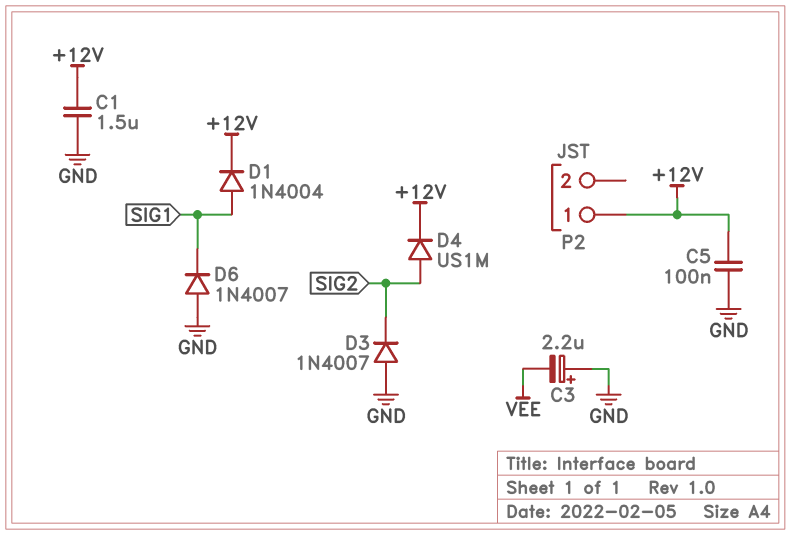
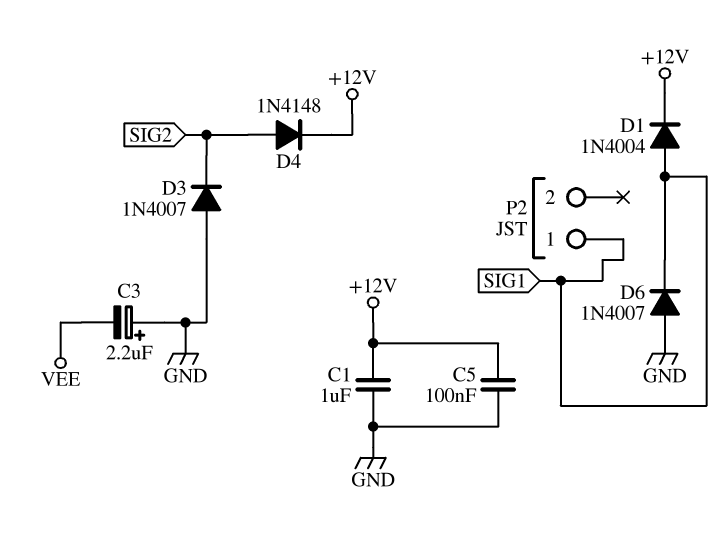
C1: 1.5uF (+12V, GND) -> 1uF (+12V, GND)
D4: diode US1M (A SIG2, K +12V) -> diode 1N4148 (A SIG2, K +12V)
P2 pin 1: +12V -> SIG1

